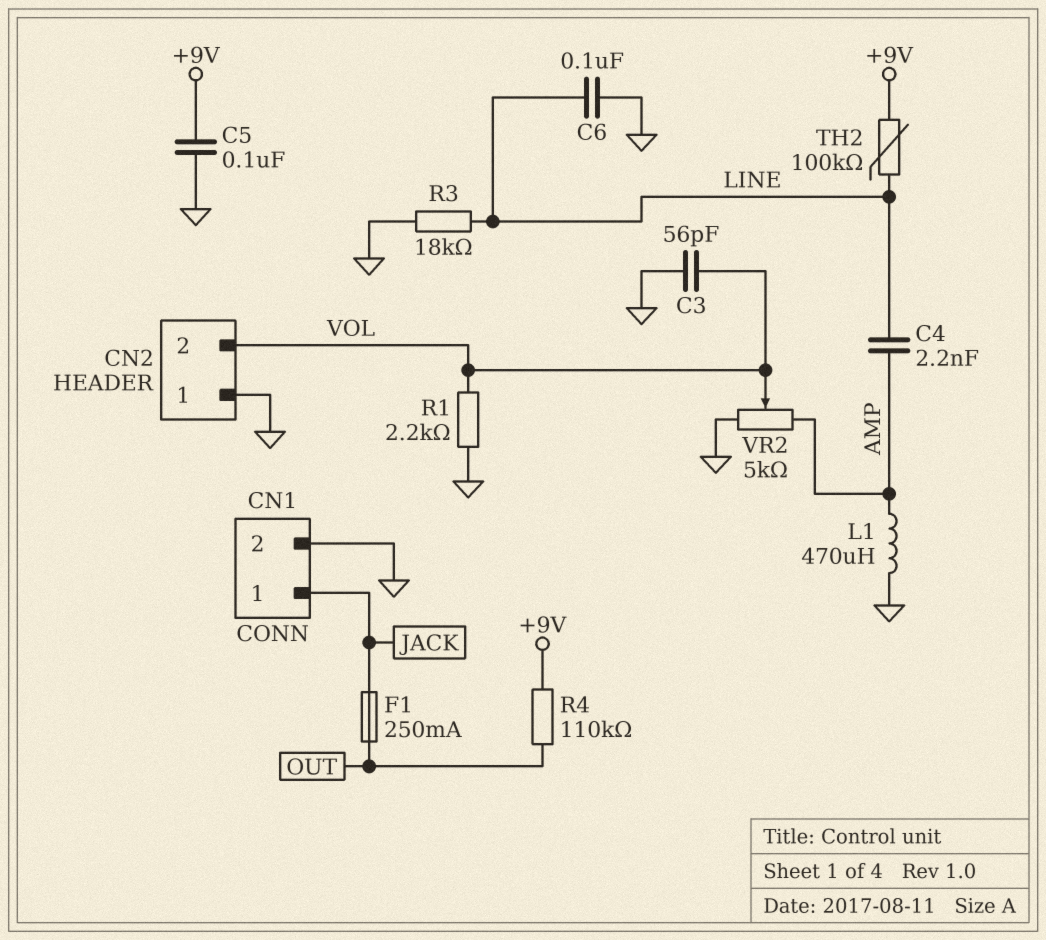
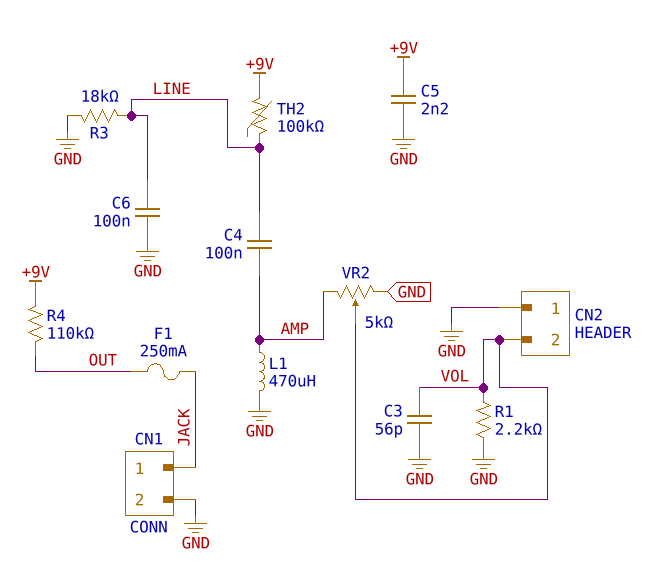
C4: 2.2nF (AMP, LINE) -> 100nF (AMP, LINE)
C5: 100nF (+9V, GND) -> 2.2nF (+9V, GND)

